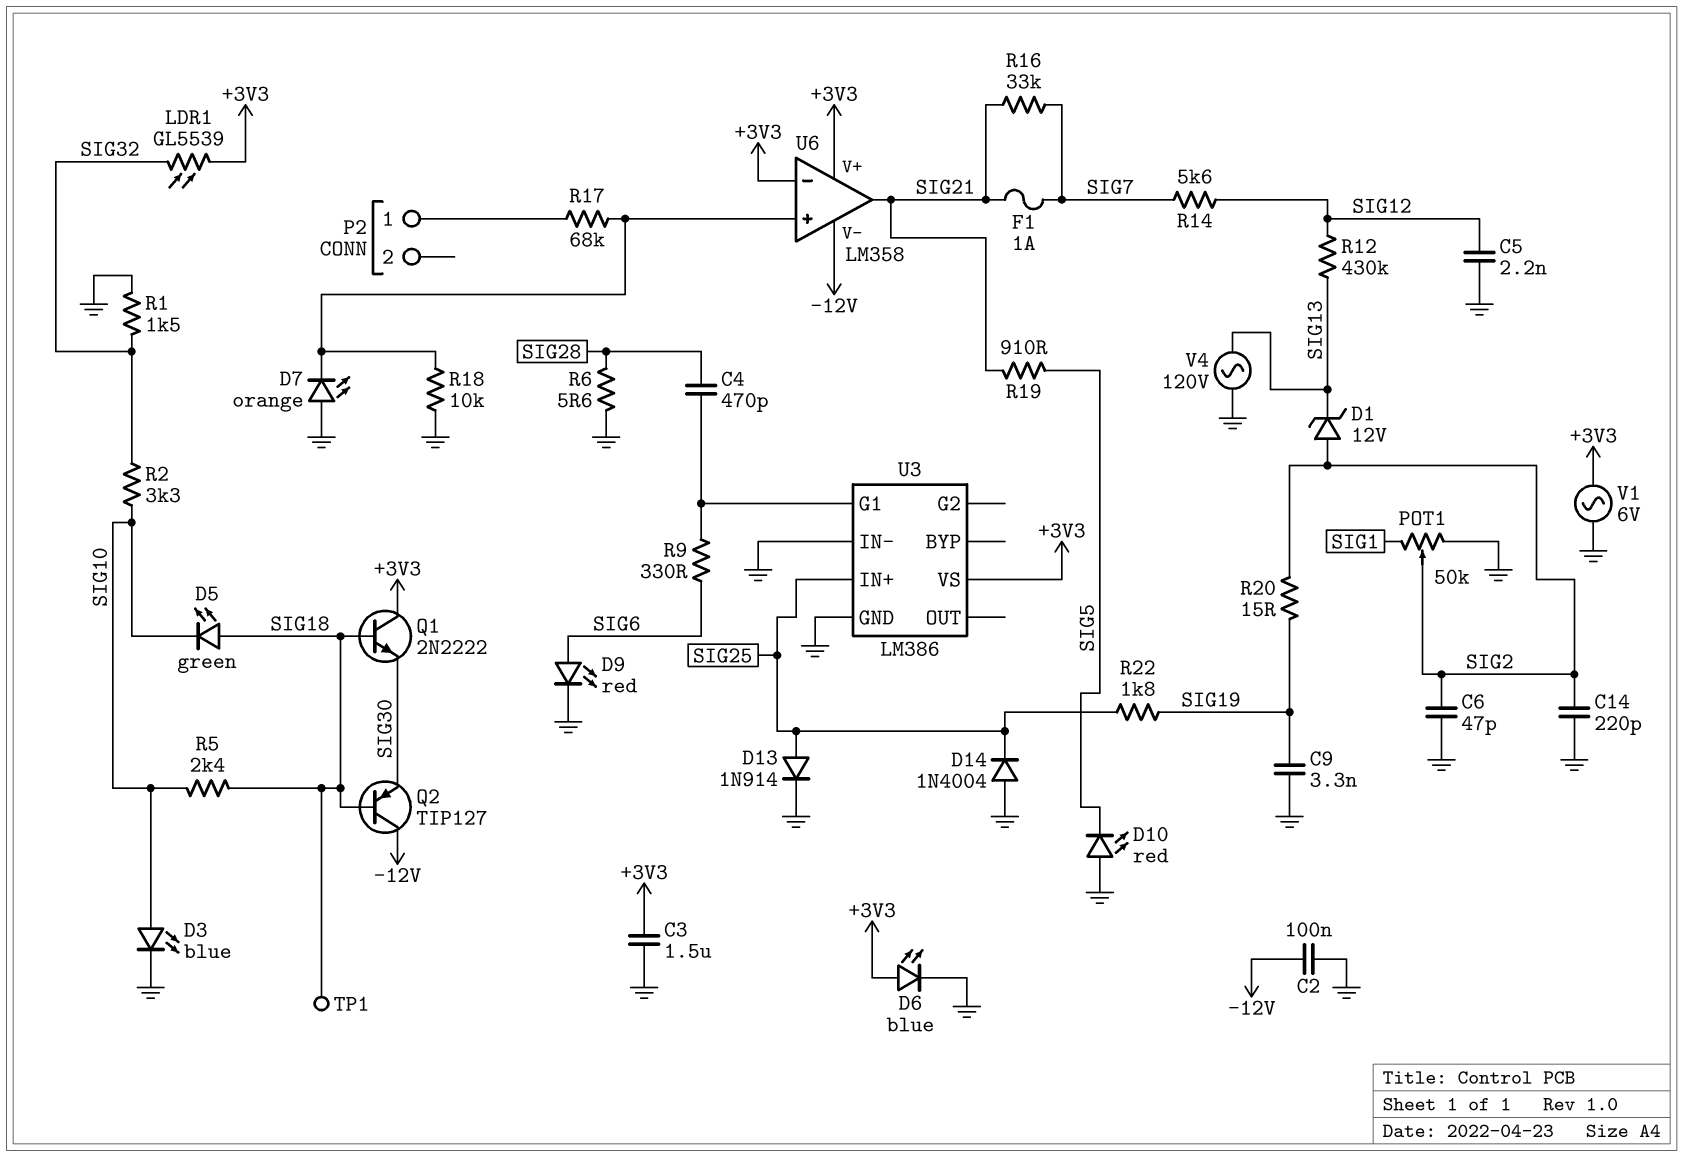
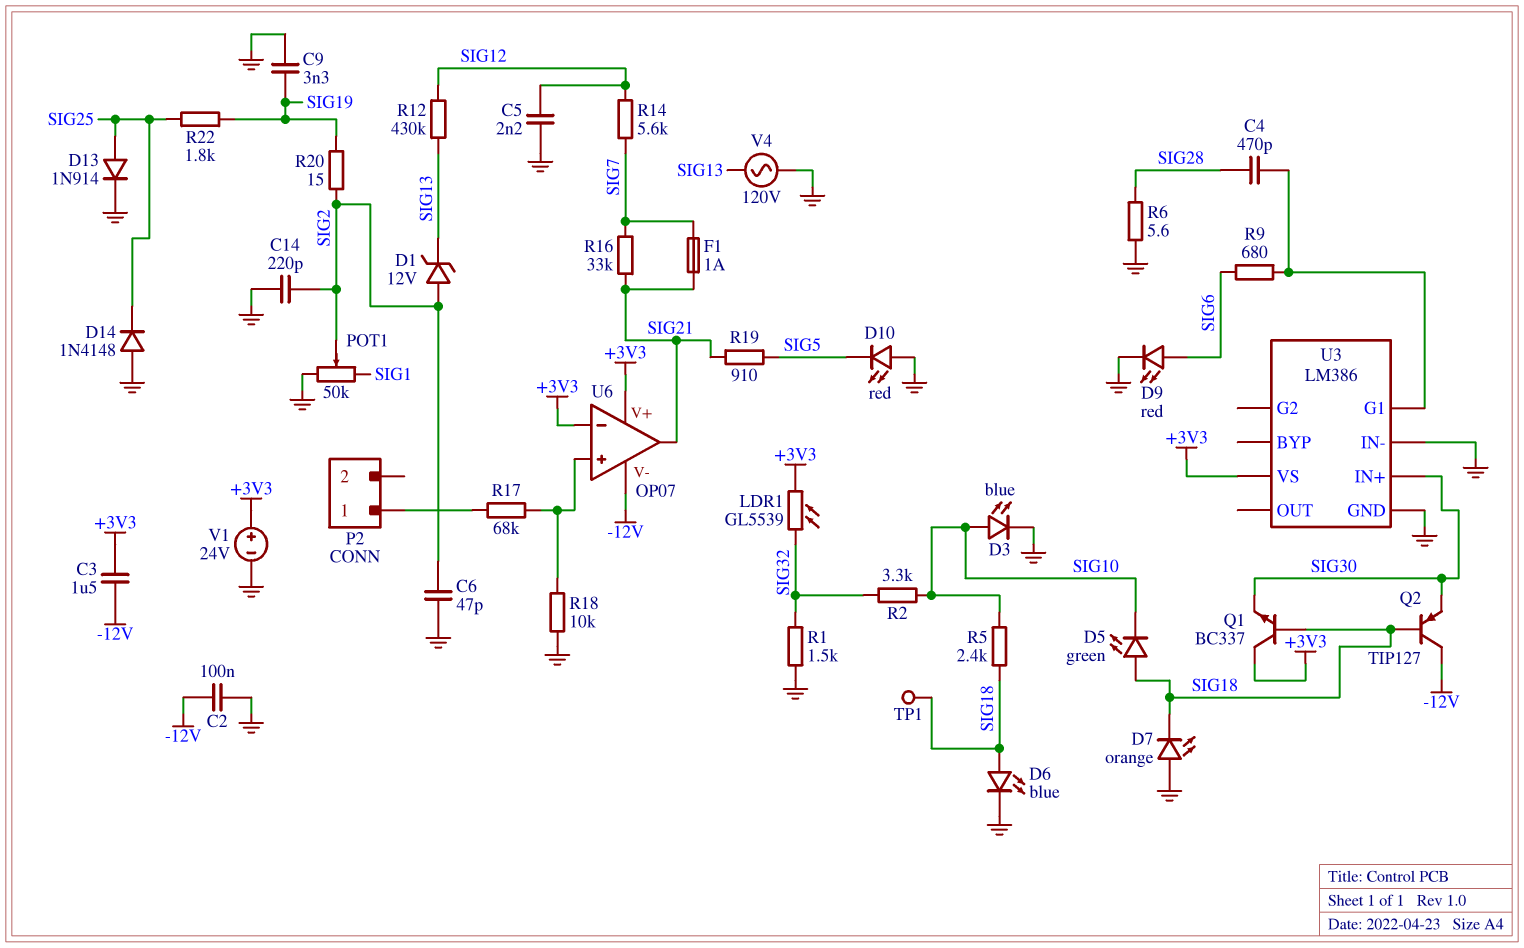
C3: 1.5uF (+3V3, GND) -> 1.5uF (+3V3, -12V)
D6: LED blue (A +3V3, K GND) -> LED blue (A SIG18, K GND)
D7: LED orange (A GND, K U6/in+) -> LED orange (A GND, K SIG18)
D14: diode 1N4004 (A GND, K SIG25) -> diode 1N4148 (A GND, K SIG25)
Q1: NPN 2N2222 (B SIG18, C +3V3, E SIG30) -> NPN BC337 (B SIG18, C +3V3, E SIG30)
R9: 330 (SIG6, U3/G1) -> 680 (SIG6, U3/G1)
U3 pin IN+: SIG25 -> SIG30
U6: LM358 -> OP07
V1: AC 6V (+3V3, GND) -> 24V (plus +3V3, minus GND)

